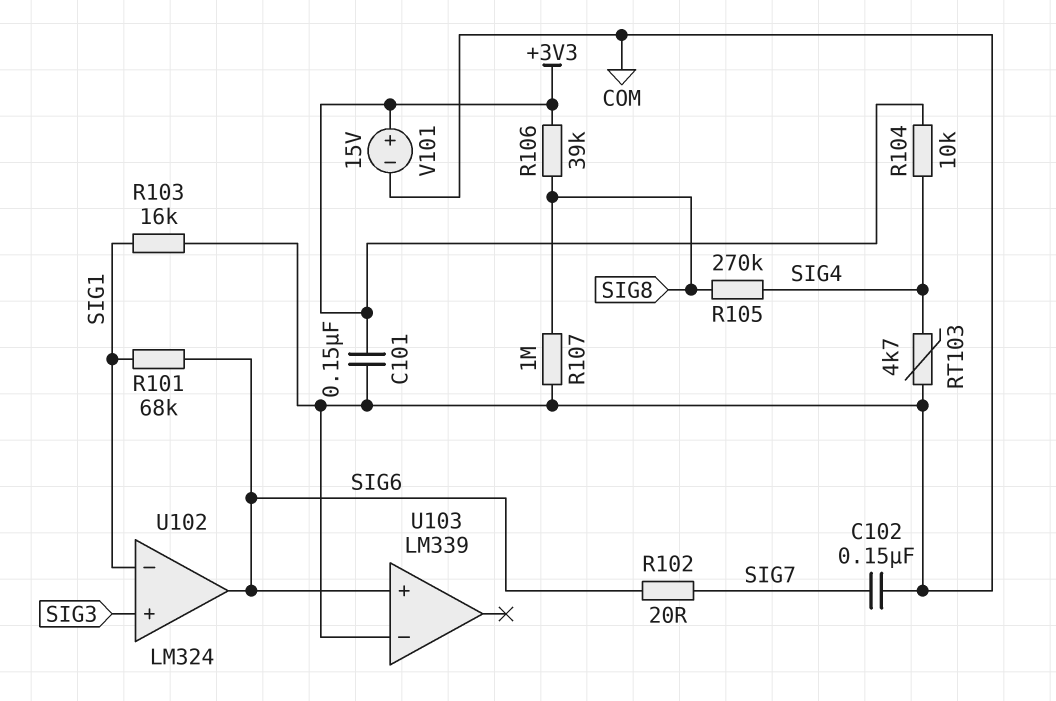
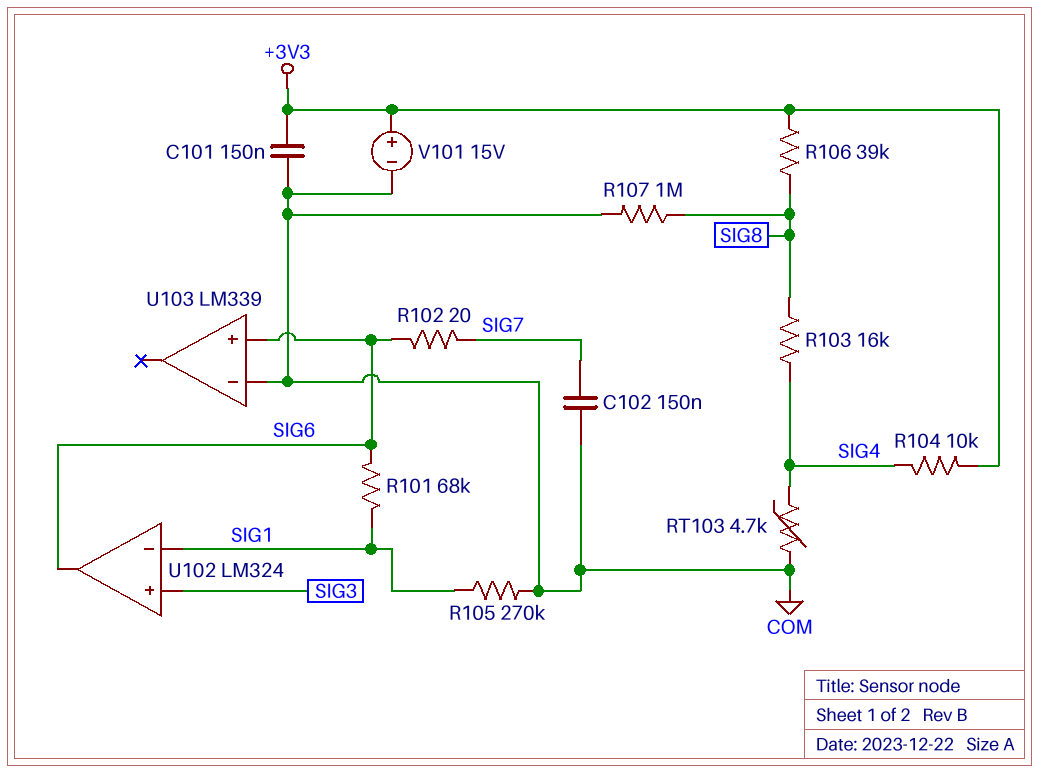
R103: 16k (COM, SIG1) -> 16k (SIG4, SIG8)
R105: 270k (SIG4, SIG8) -> 270k (COM, SIG1)

